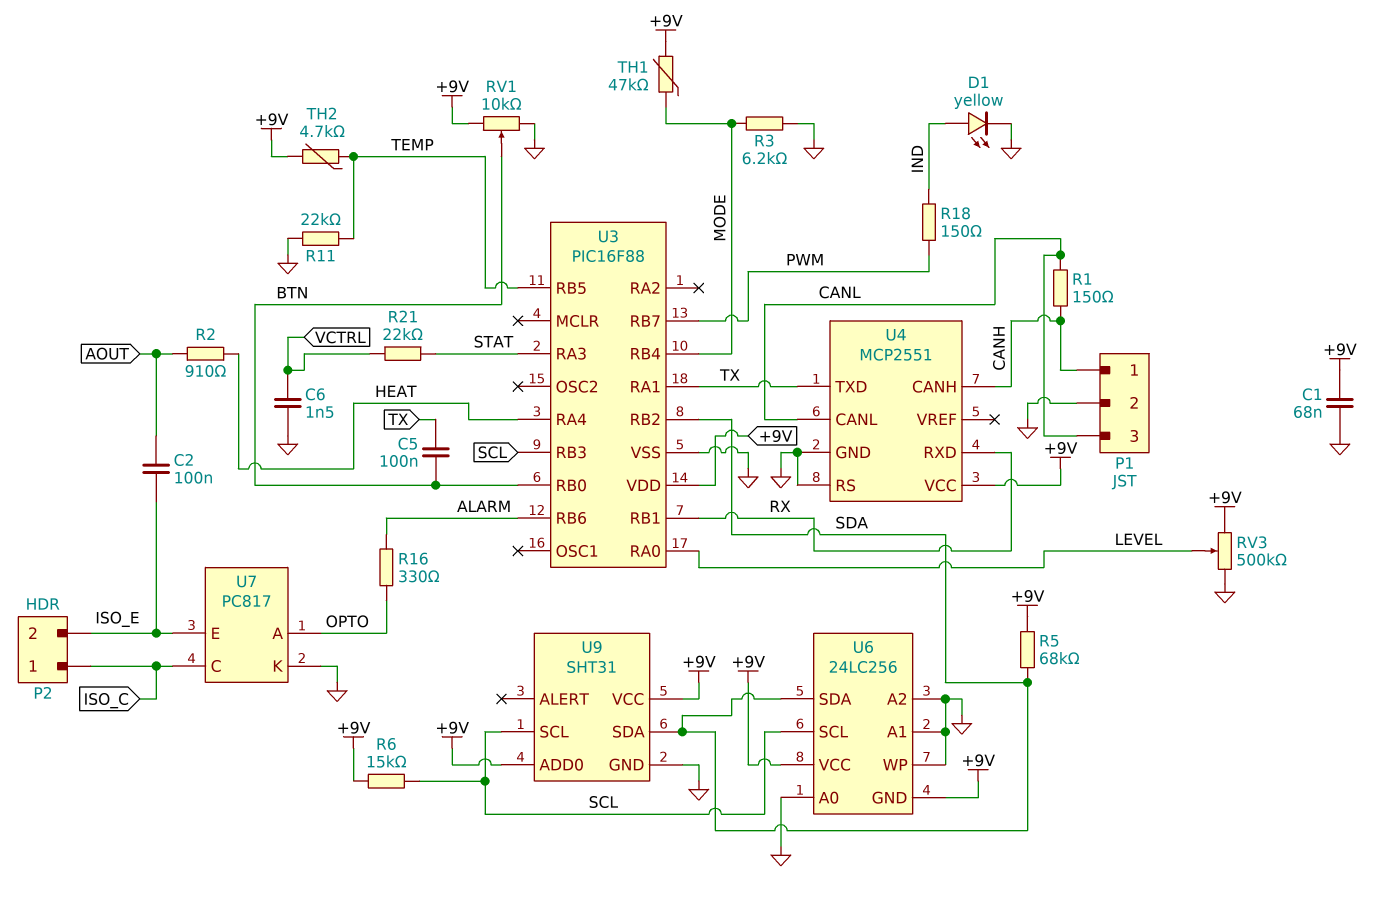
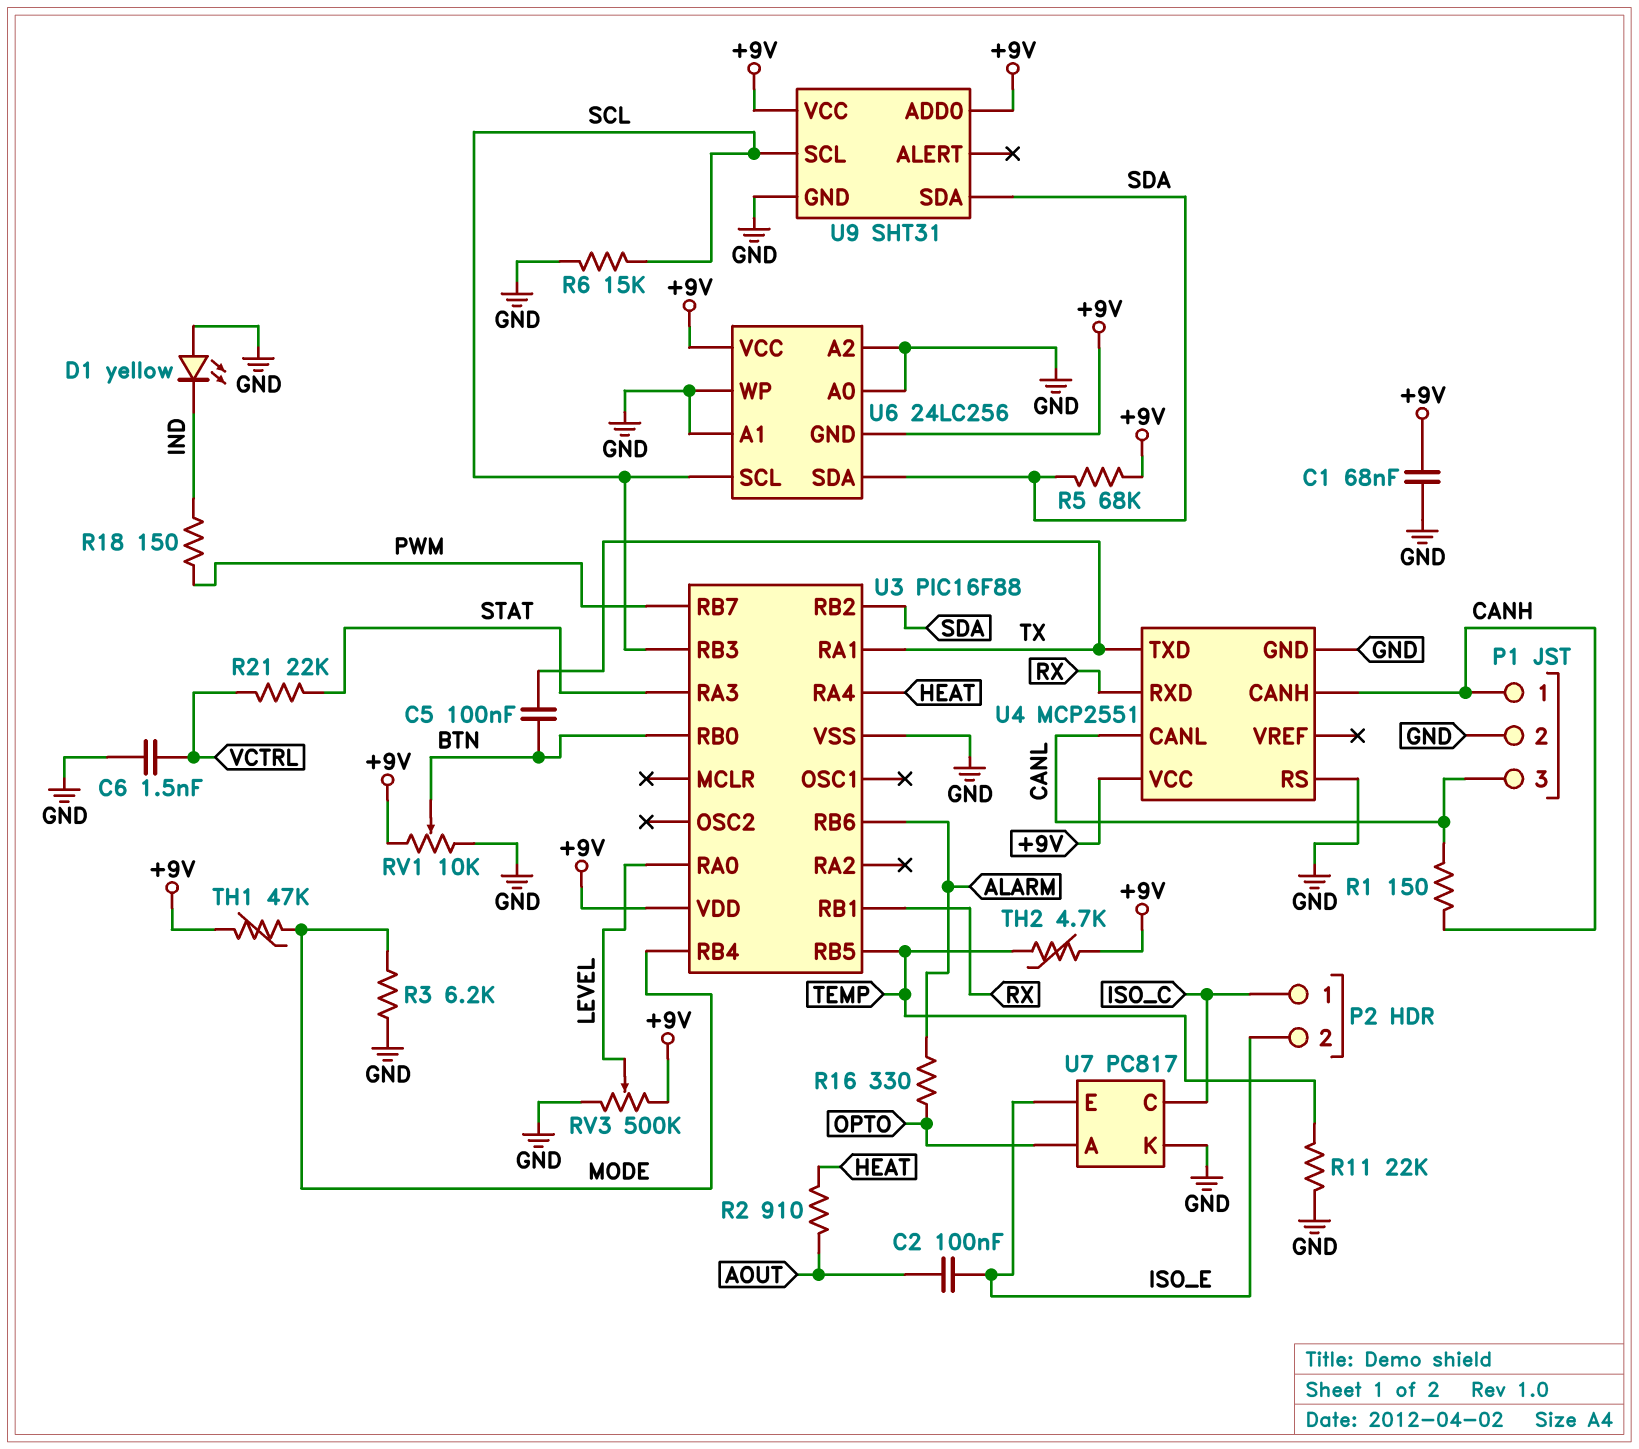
D1: LED yellow (A IND, K GND) -> LED yellow (A GND, K IND)
R6: 15k (+9V, SCL) -> 15k (GND, SCL)

